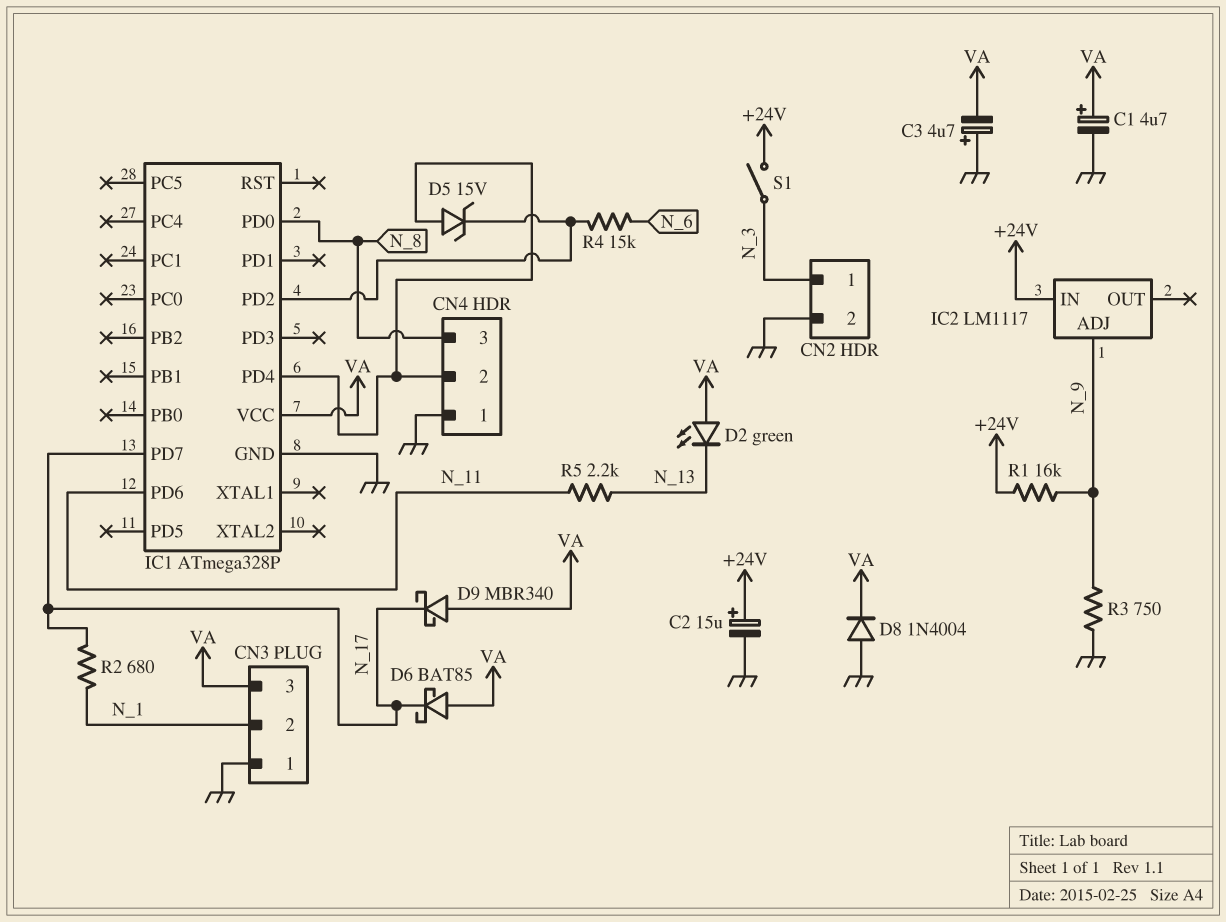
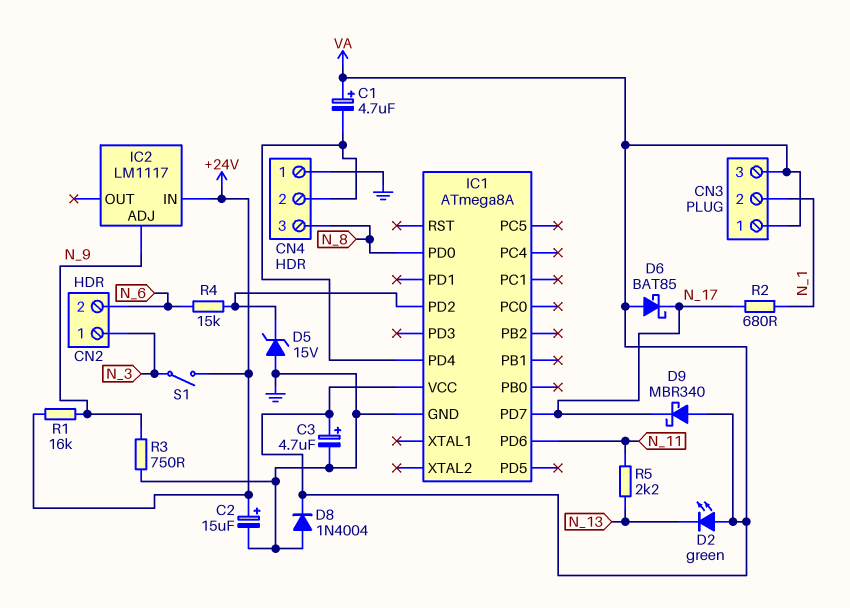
C1: 4.7uF (plus VA, minus GND) -> 4.7uF (plus VA, minus CN4/2)
C3: 4.7uF (plus GND, minus VA) -> 4.7uF (plus VA, minus GND)
CN2 pin 2: GND -> N_6
CN3 pin 1: GND -> VA
D5: zener 15V (A CN4/2, K IC1/PD2) -> zener 15V (A GND, K IC1/PD2)
IC1: ATmega328P -> ATmega8A

